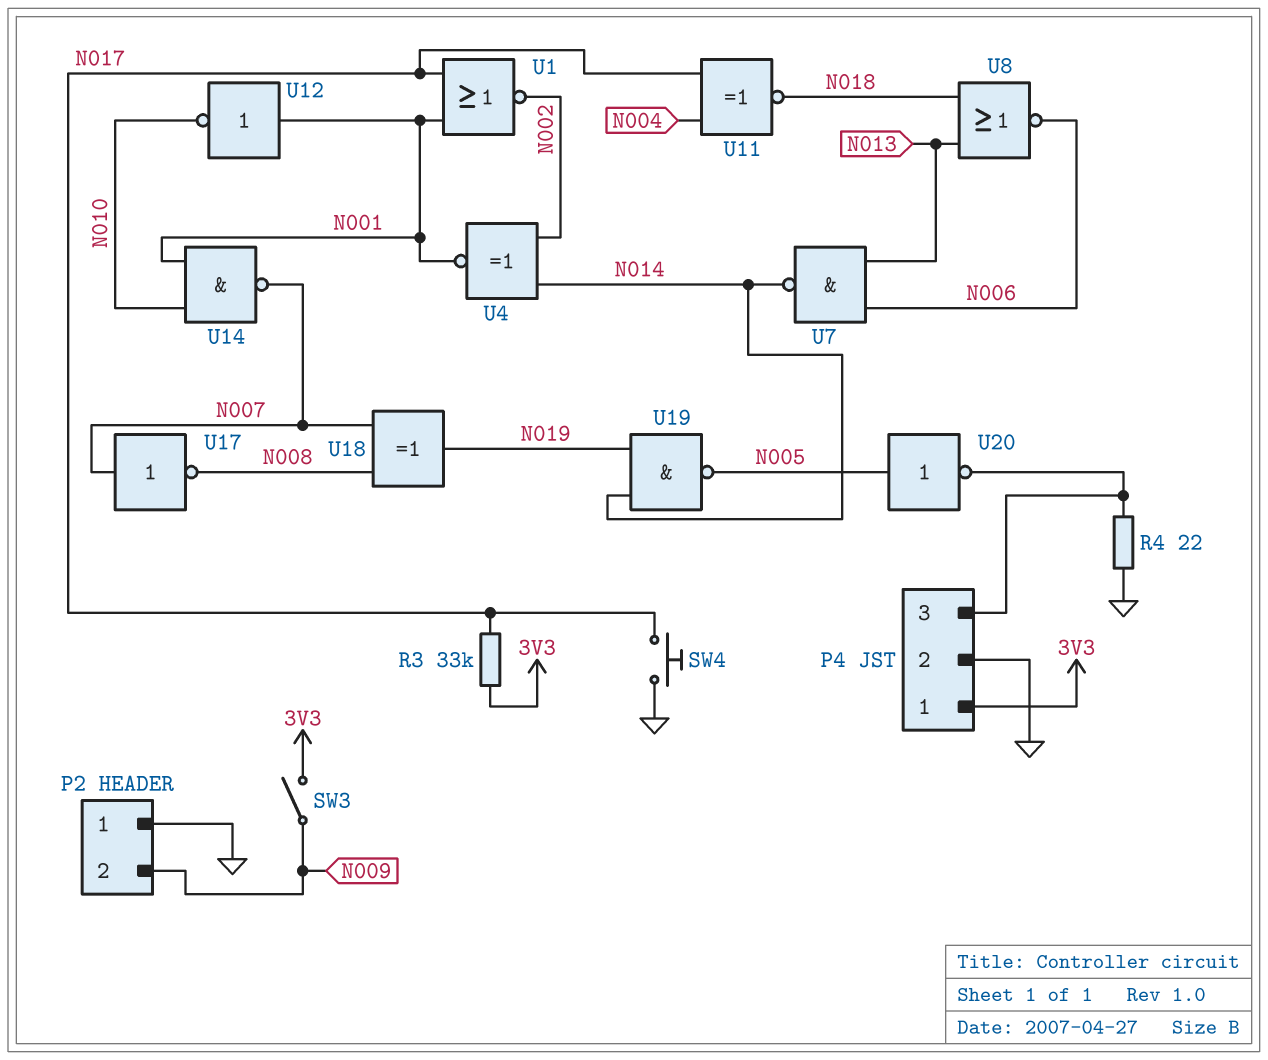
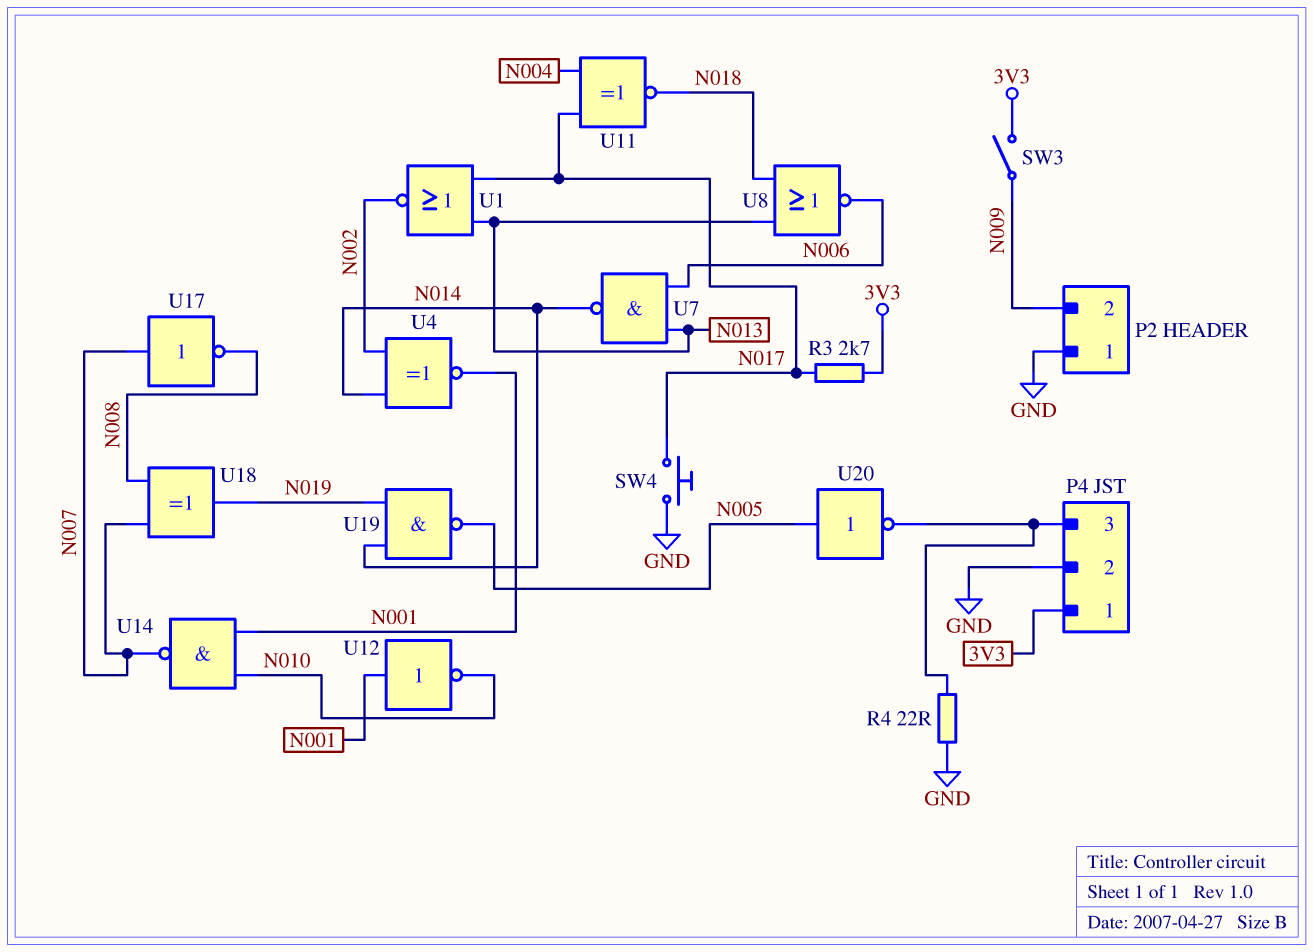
R3: 33k (3V3, N017) -> 2.7k (3V3, N017)
U1: NOR (in N001, in N017, out N002) -> NOR (in N013, in N017, out N002)

